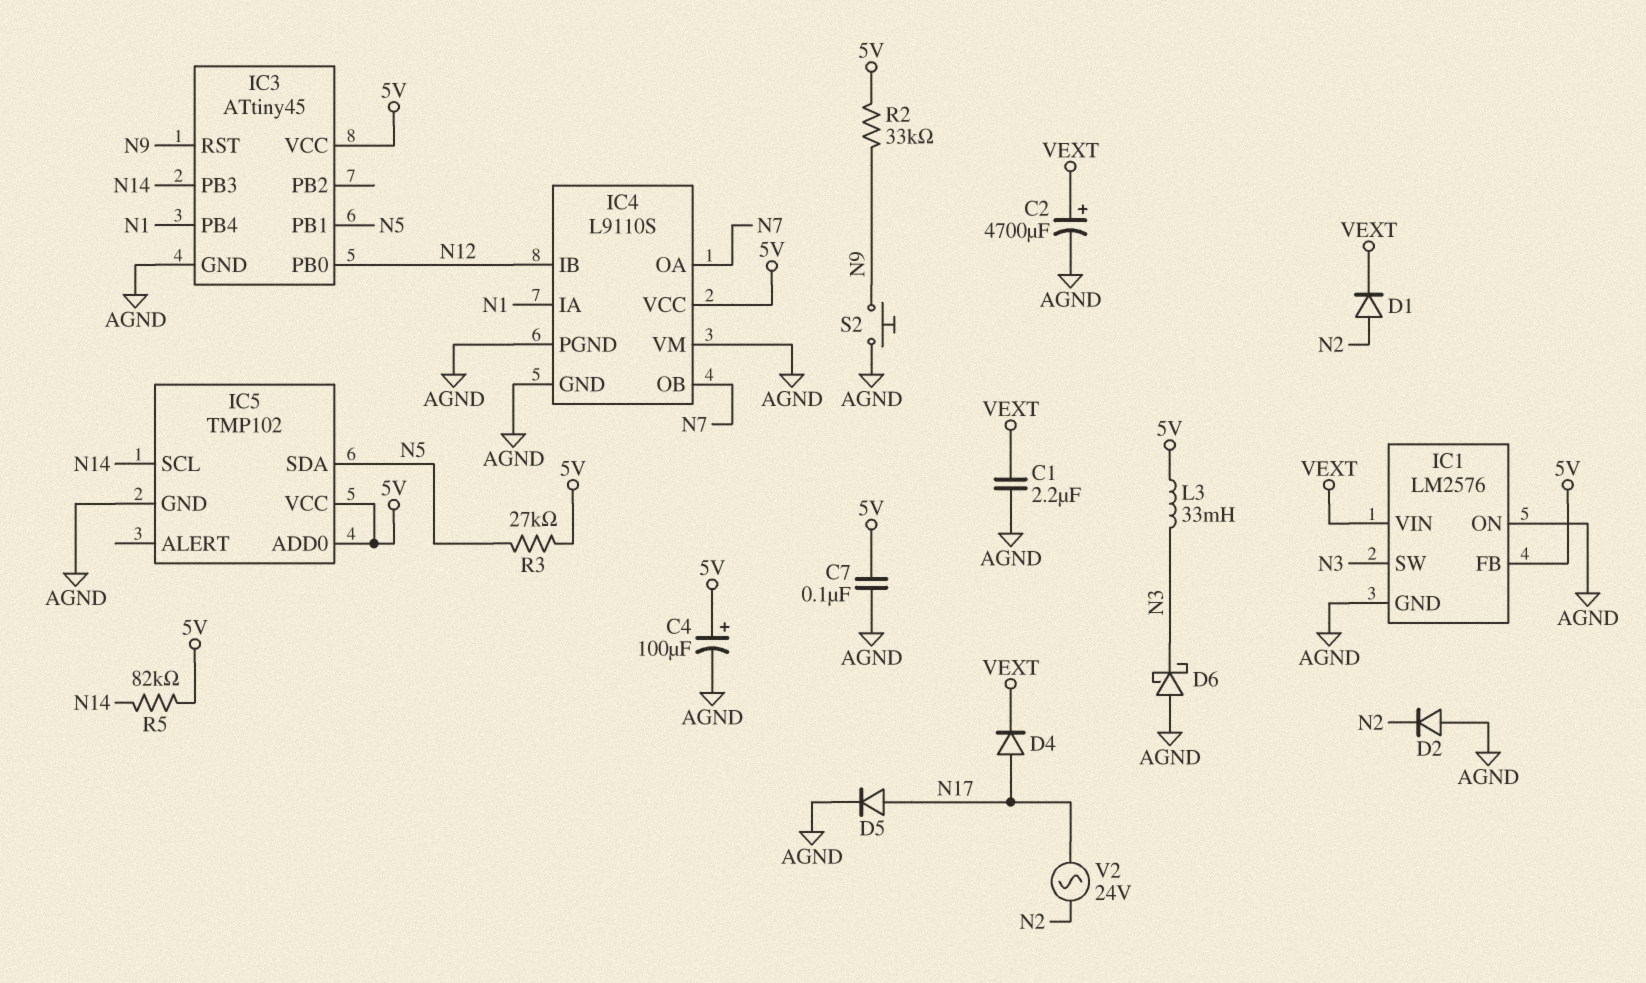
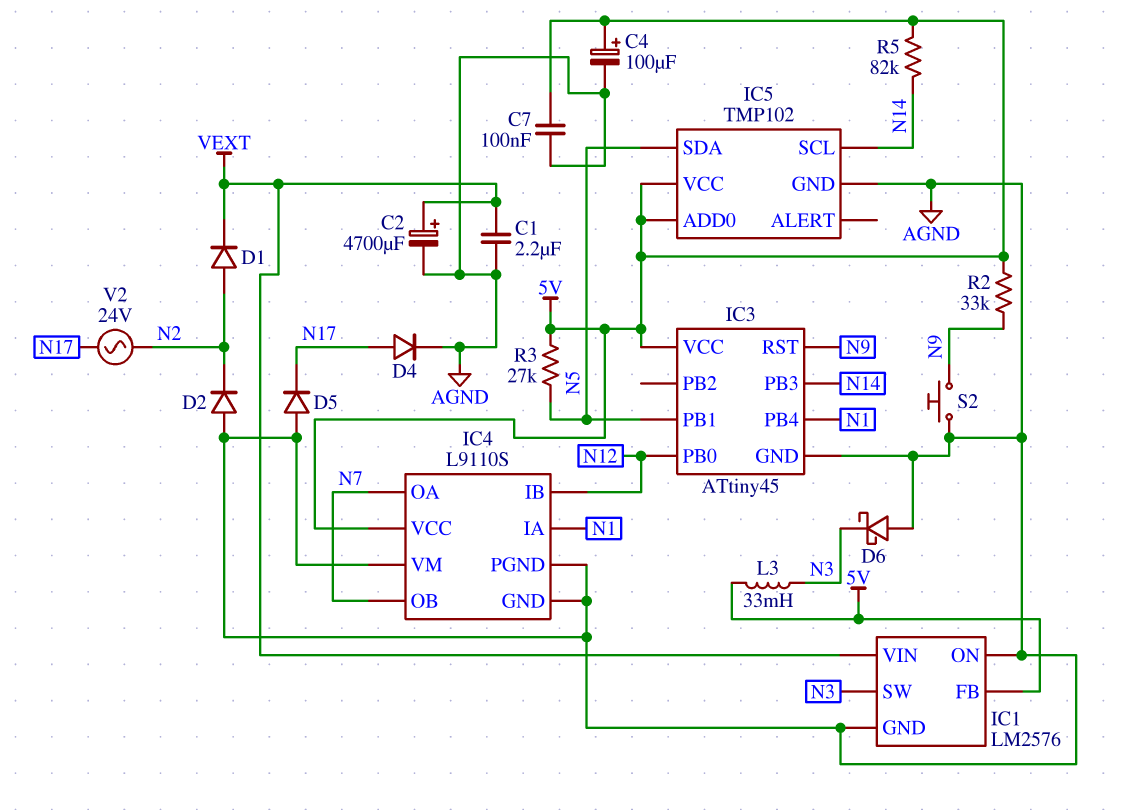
D4: diode (A N17, K VEXT) -> diode (A N17, K AGND)
D5: diode (A N17, K AGND) -> diode (A AGND, K N17)

